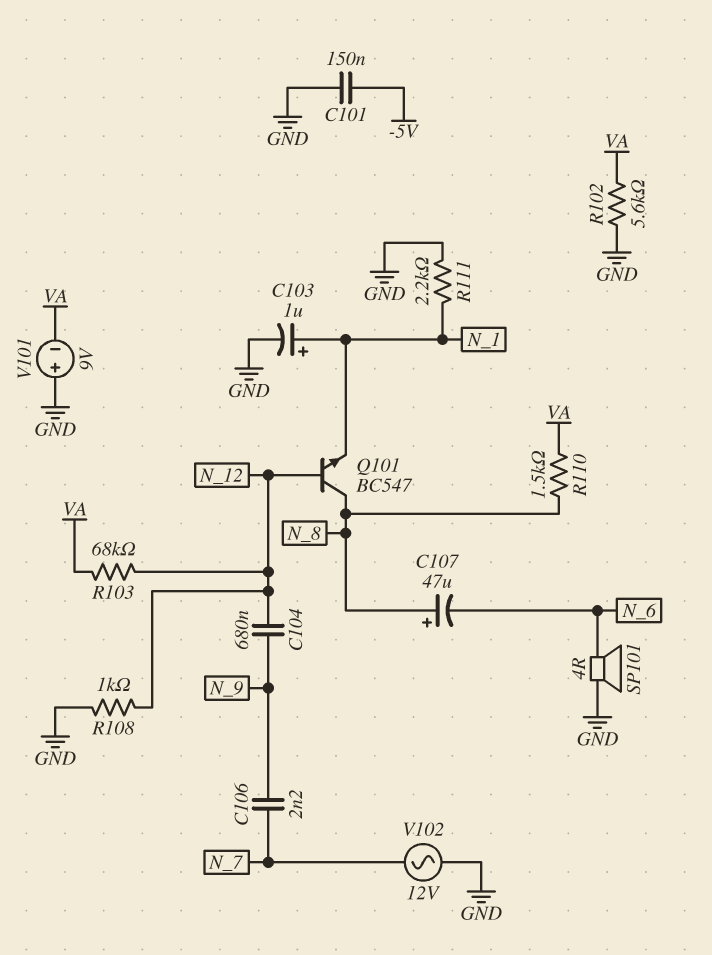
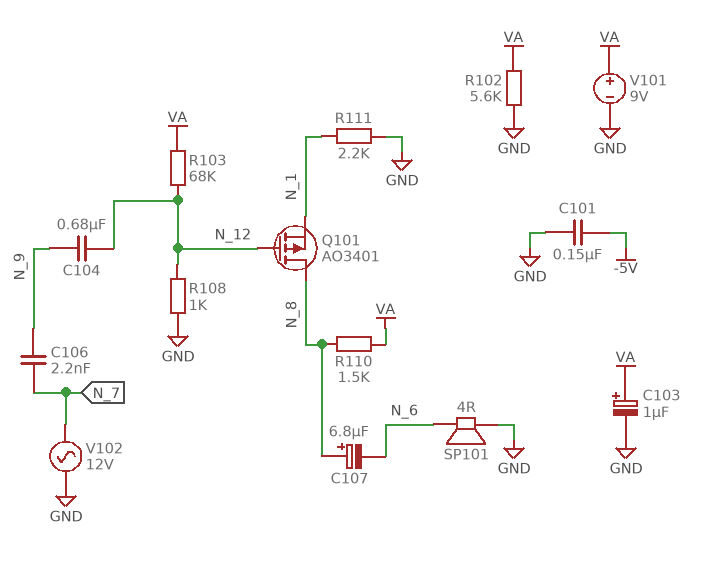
C103: 1uF (plus N_1, minus GND) -> 1uF (plus VA, minus GND)
C107: 47uF (plus N_8, minus N_6) -> 6.8uF (plus N_8, minus N_6)
Q101: NPN BC547 (B N_12, C N_8, E N_1) -> PMOS AO3401 (G N_12, D N_8, S N_1)
V101: 9V (plus GND, minus VA) -> 9V (plus VA, minus GND)

